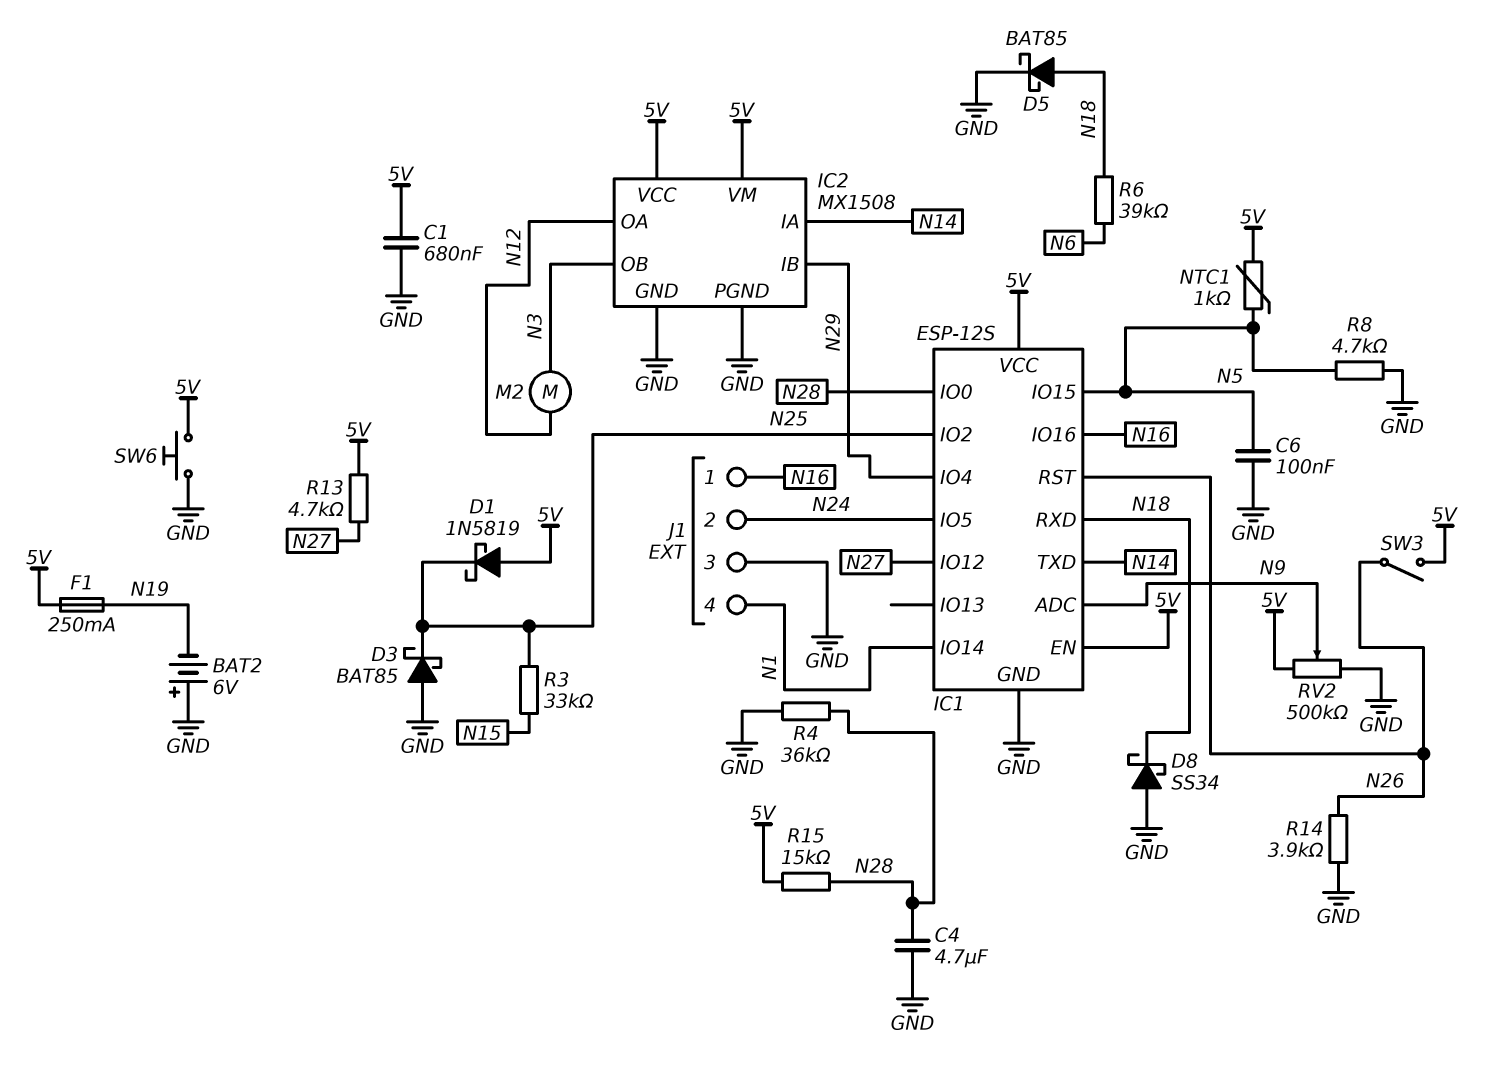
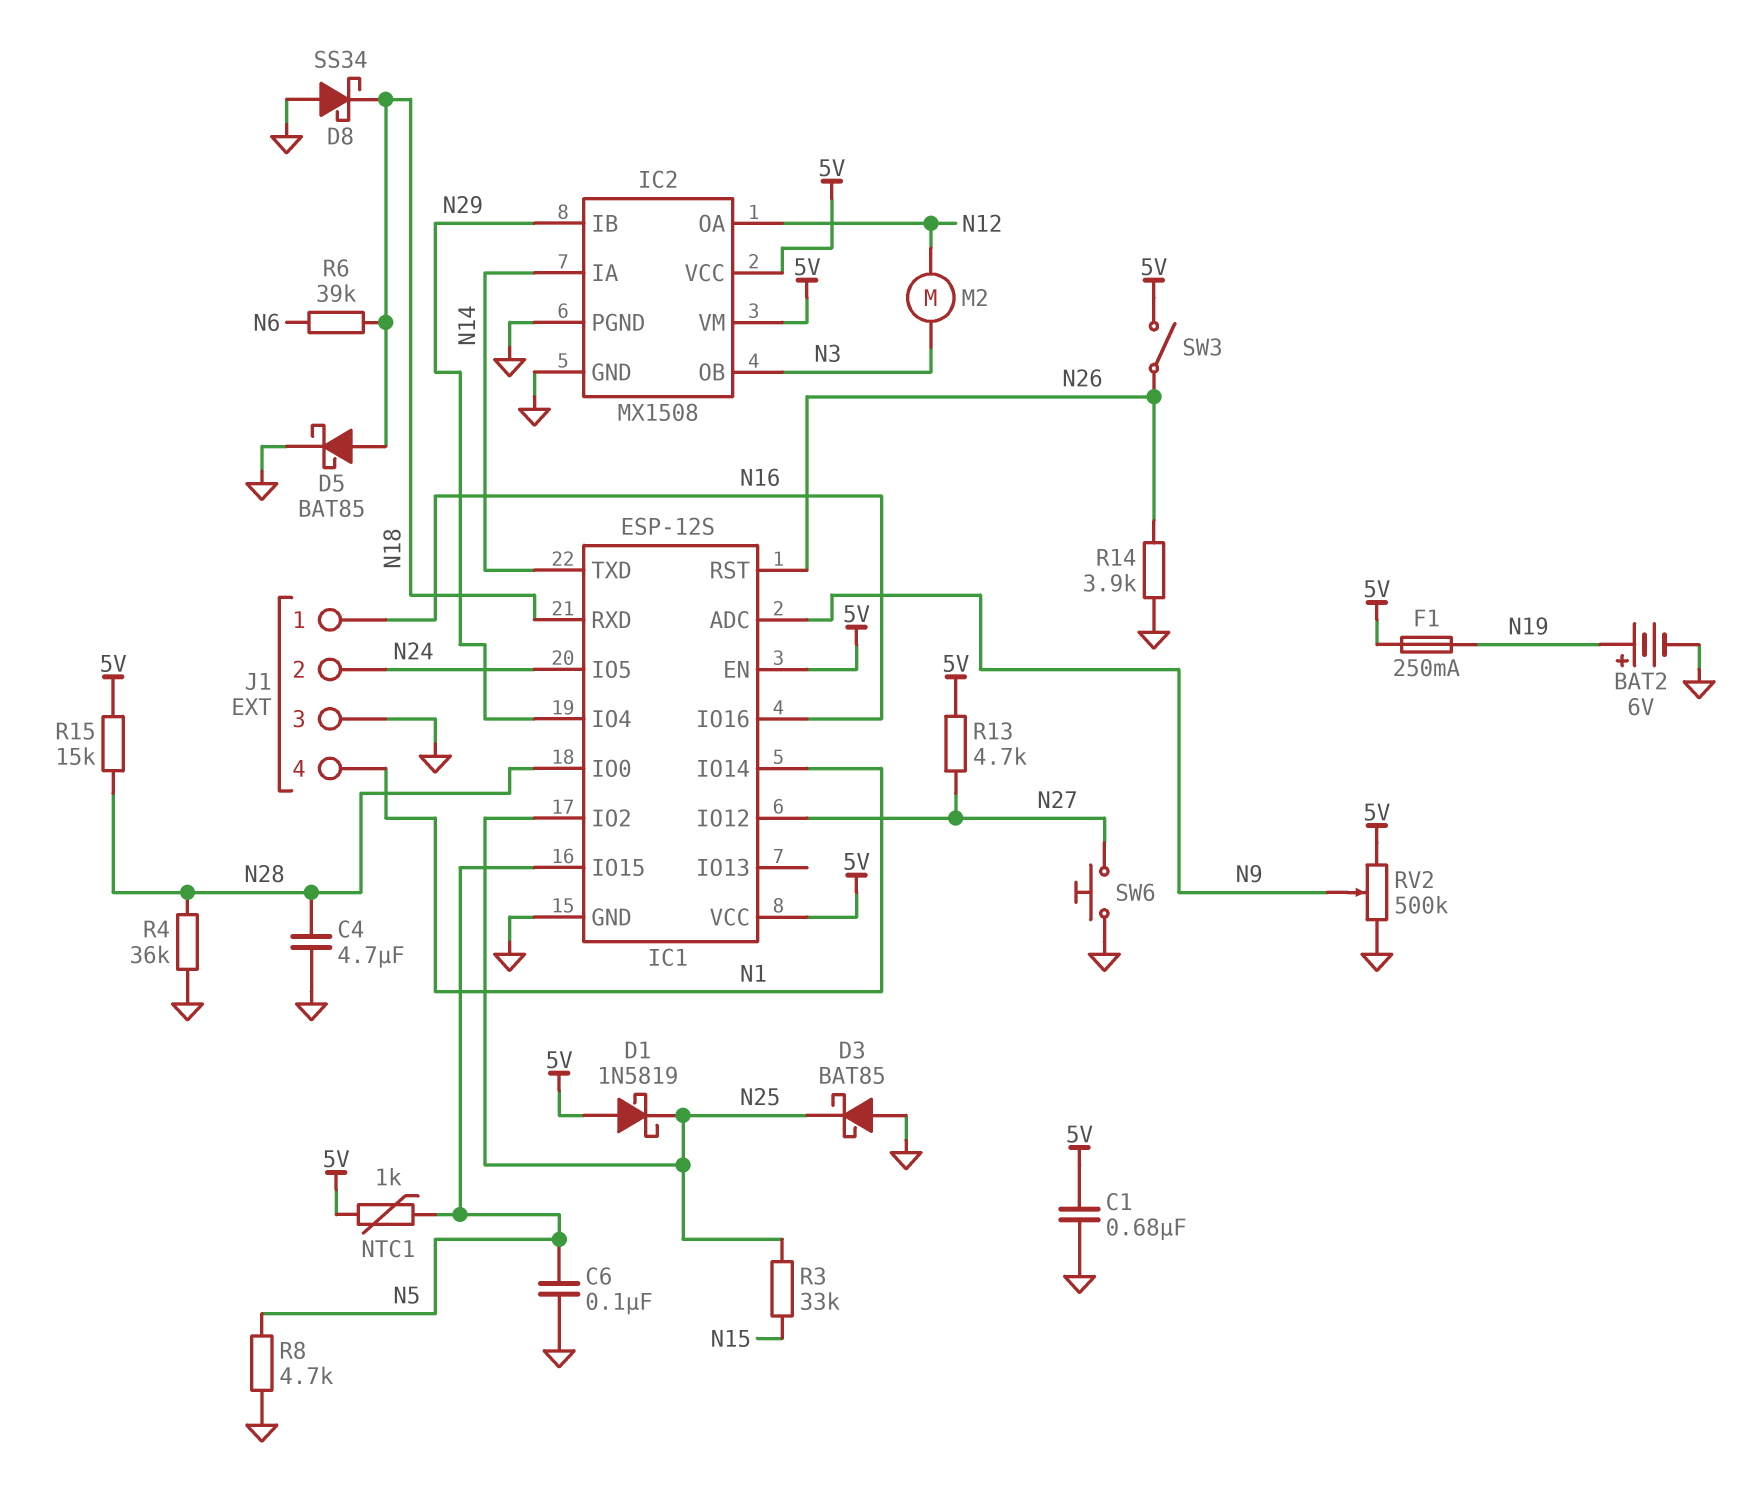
BAT2: 6V (plus GND, minus N19) -> 6V (plus N19, minus GND)
SW6: button (5V, GND) -> button (GND, N27)

